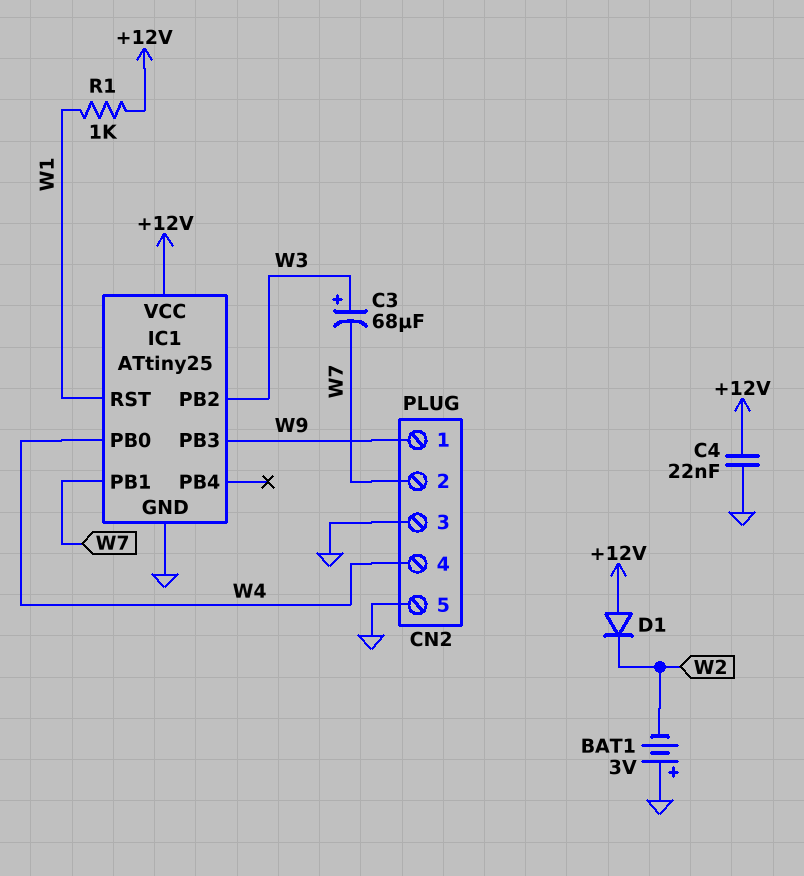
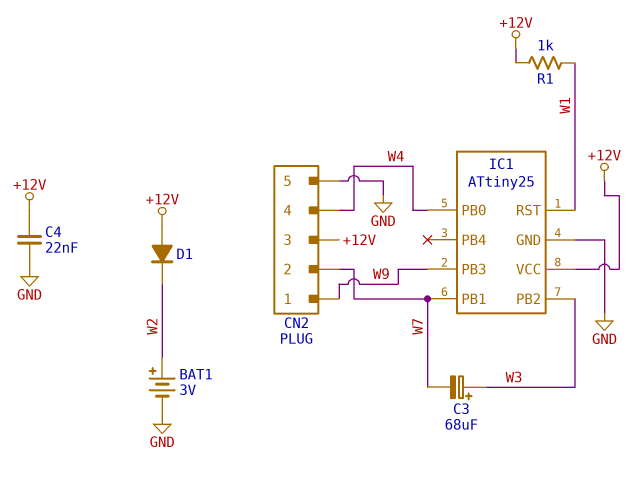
BAT1: 3V (plus GND, minus W2) -> 3V (plus W2, minus GND)
CN2 pin 3: GND -> +12V

